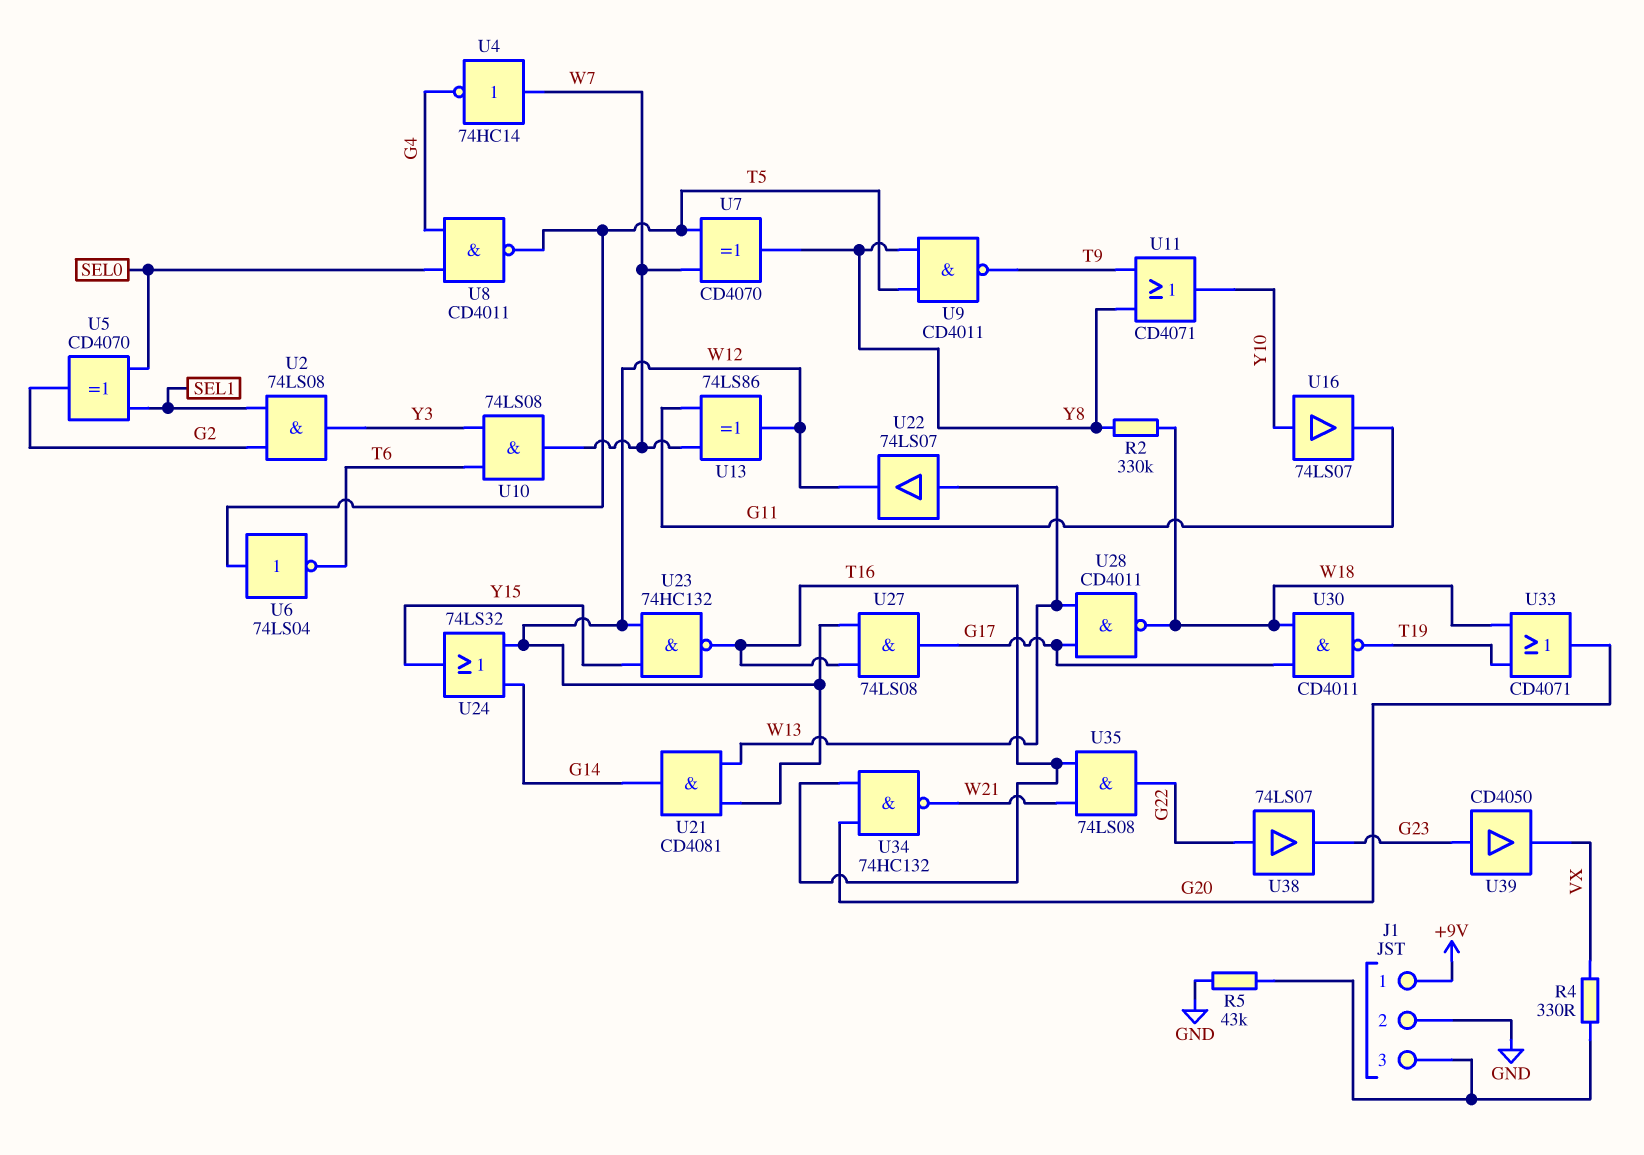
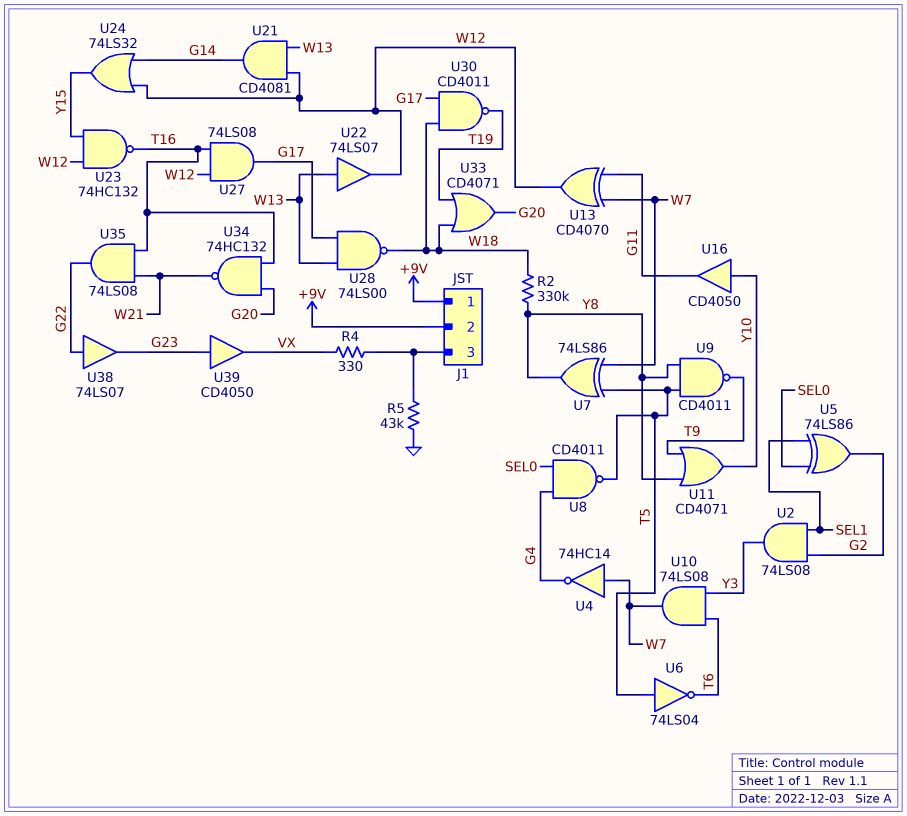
J1 pin 2: GND -> +9V
U5: XOR CD4070 (in SEL0, in SEL1, out G2) -> XOR 74LS86 (in SEL0, in SEL1, out G2)
U7: XOR CD4070 (in T5, in W7, out Y8) -> XOR 74LS86 (in T5, in W7, out Y8)
U13: XOR 74LS86 (in G11, in W7, out W12) -> XOR CD4070 (in G11, in W7, out W12)
U16: buffer 74LS07 (in Y10, out G11) -> buffer CD4050 (in Y10, out G11)
U28: NAND CD4011 (in G17, in W13, out W18) -> NAND 74LS00 (in G17, in W13, out W18)

